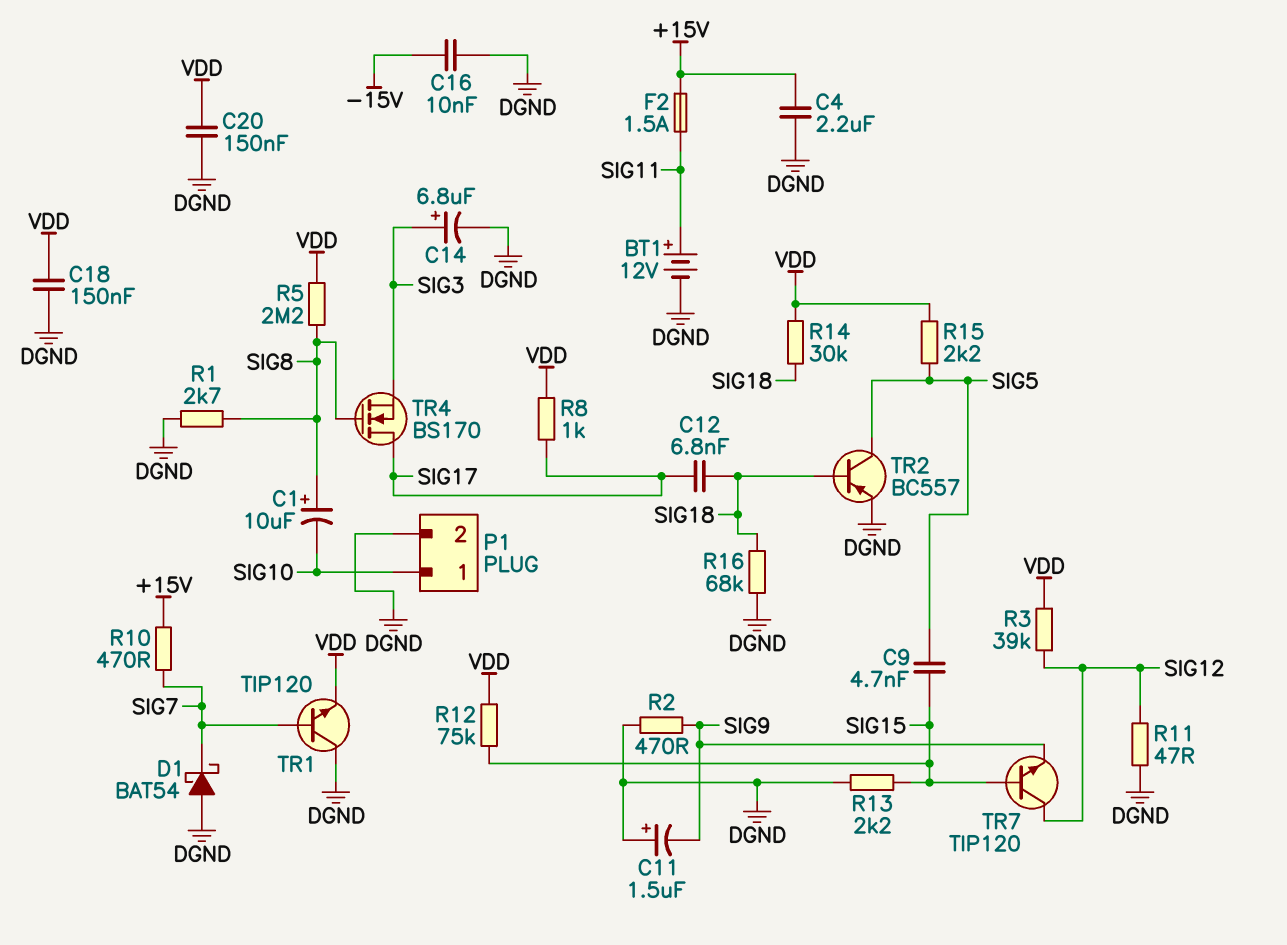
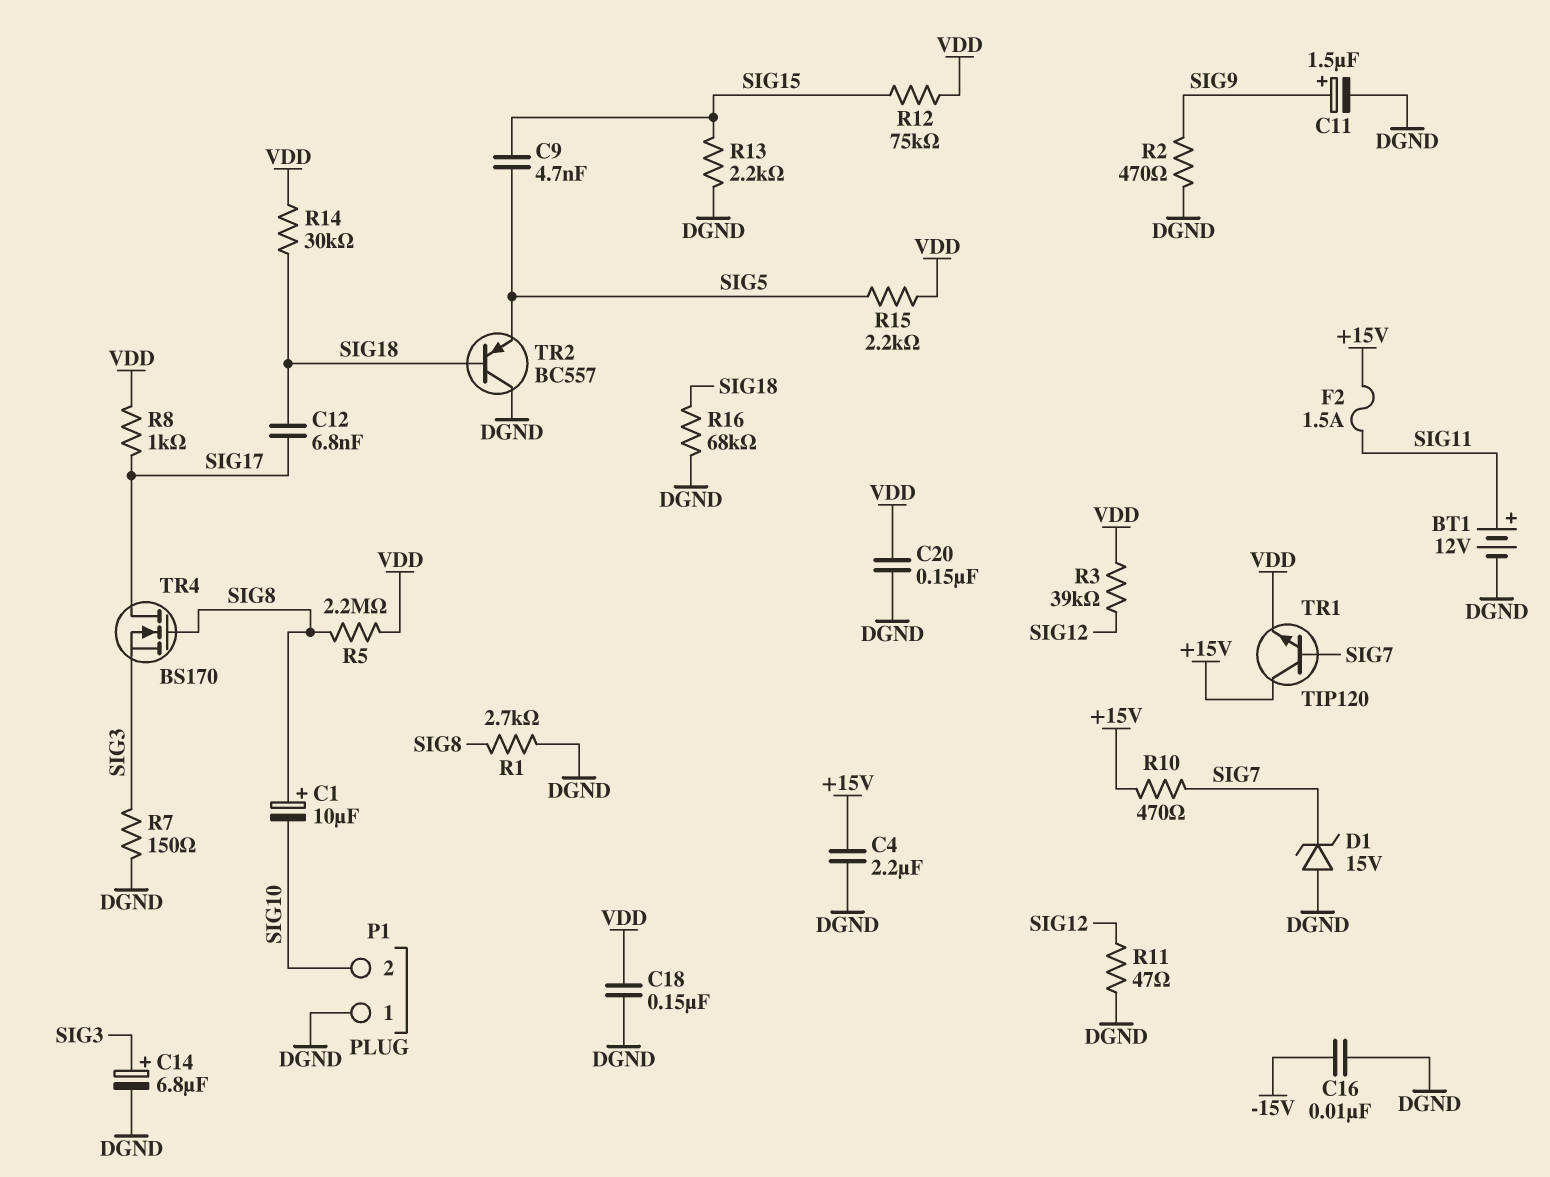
C11: 1.5uF (plus DGND, minus SIG9) -> 1.5uF (plus SIG9, minus DGND)
D1: schottky BAT54 (A DGND, K SIG7) -> zener 15V (A DGND, K SIG7)
P1 pin 1: SIG10 -> DGND
P1 pin 2: DGND -> SIG10
R7: none -> 150 (DGND, SIG3)
TR1: NPN TIP120 (B SIG7, C DGND, E VDD) -> NPN TIP120 (B SIG7, C +15V, E VDD)
TR2: PNP BC557 (B SIG18, C SIG5, E DGND) -> PNP BC557 (B SIG18, C DGND, E SIG5)
TR7: NPN TIP120 (B SIG15, C SIG12, E SIG9) -> none

